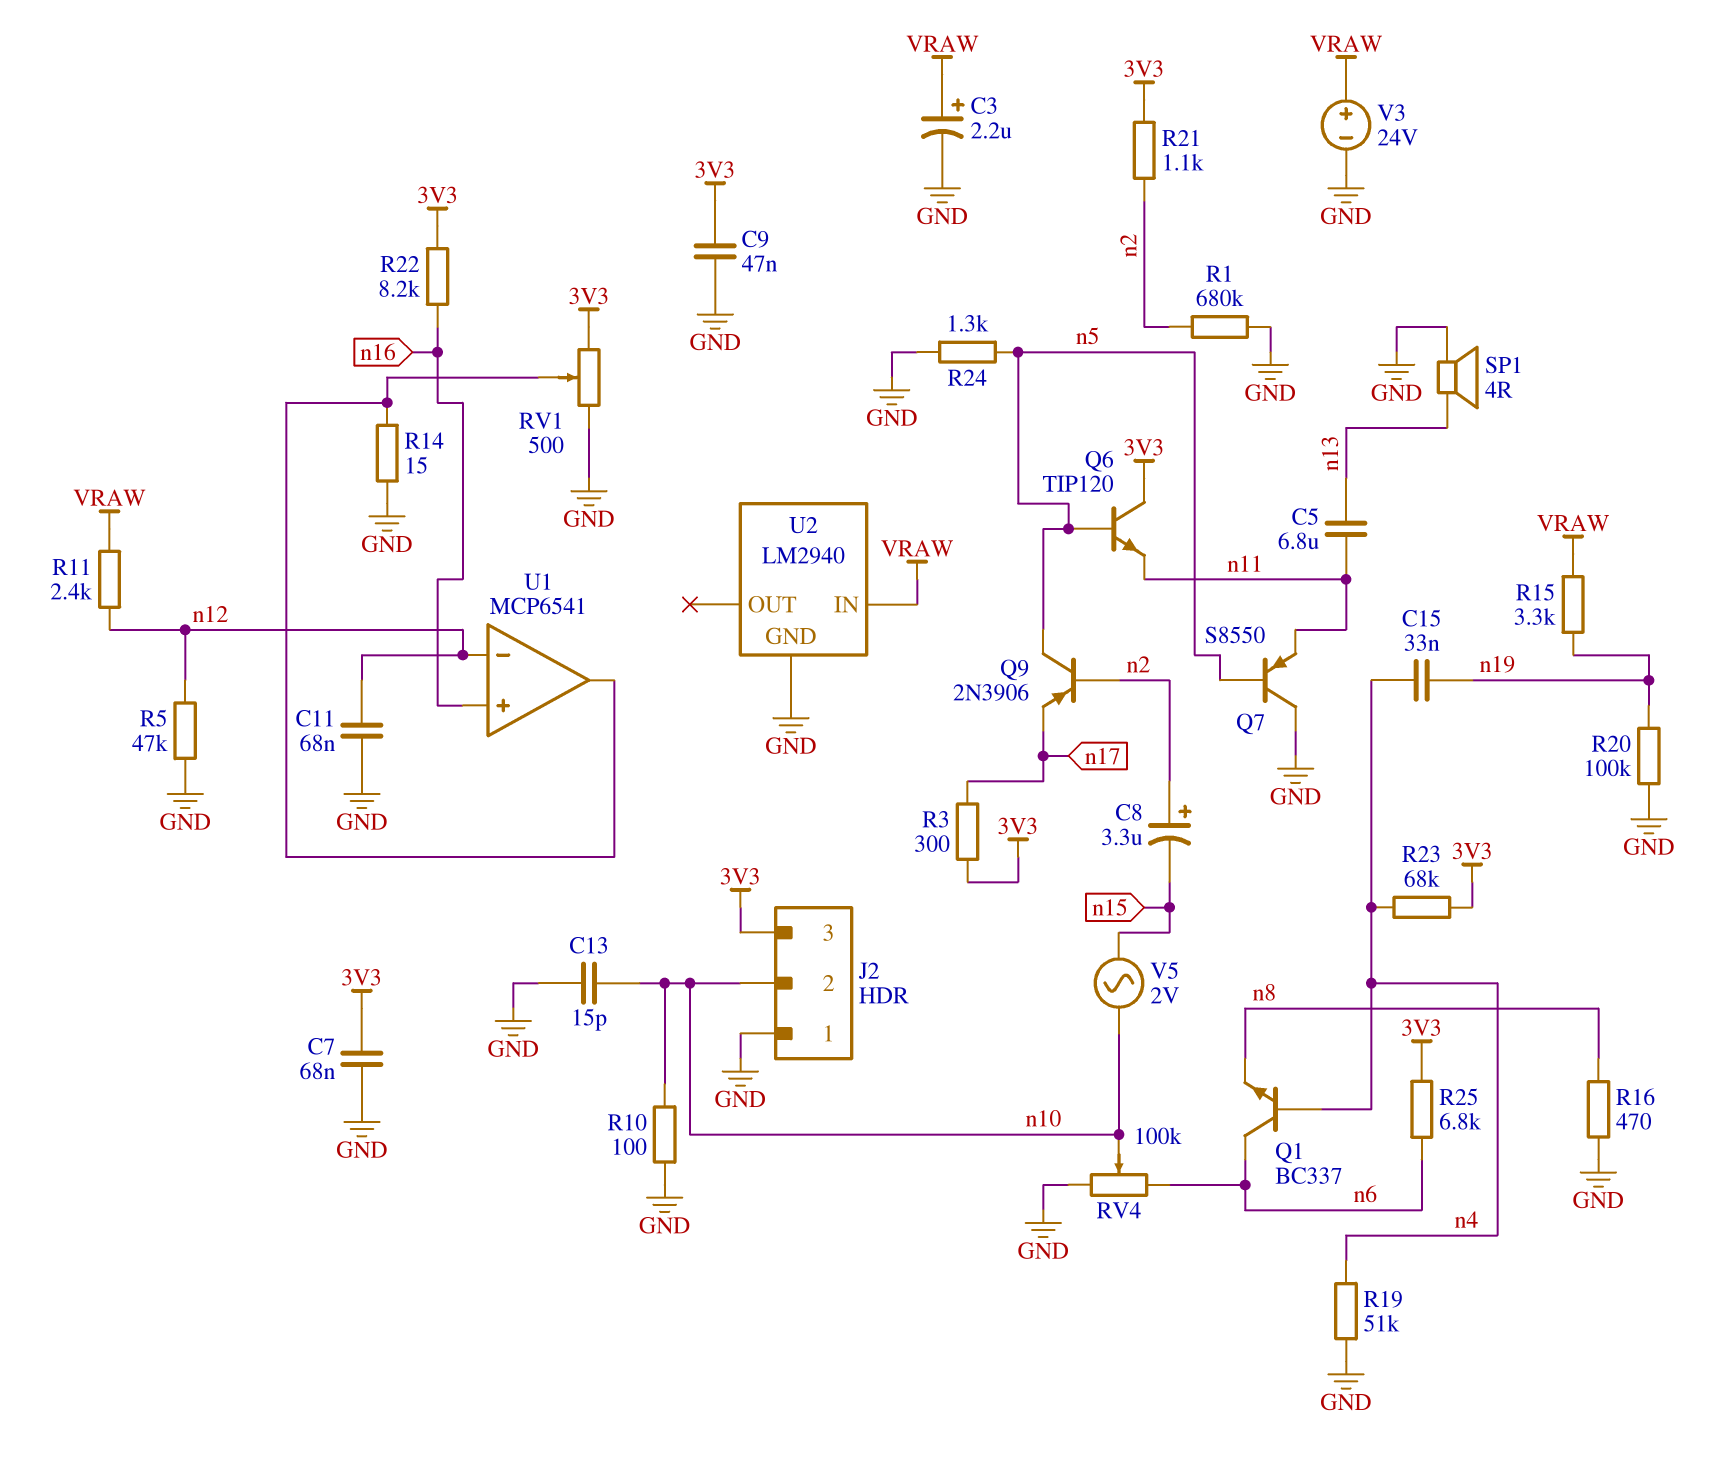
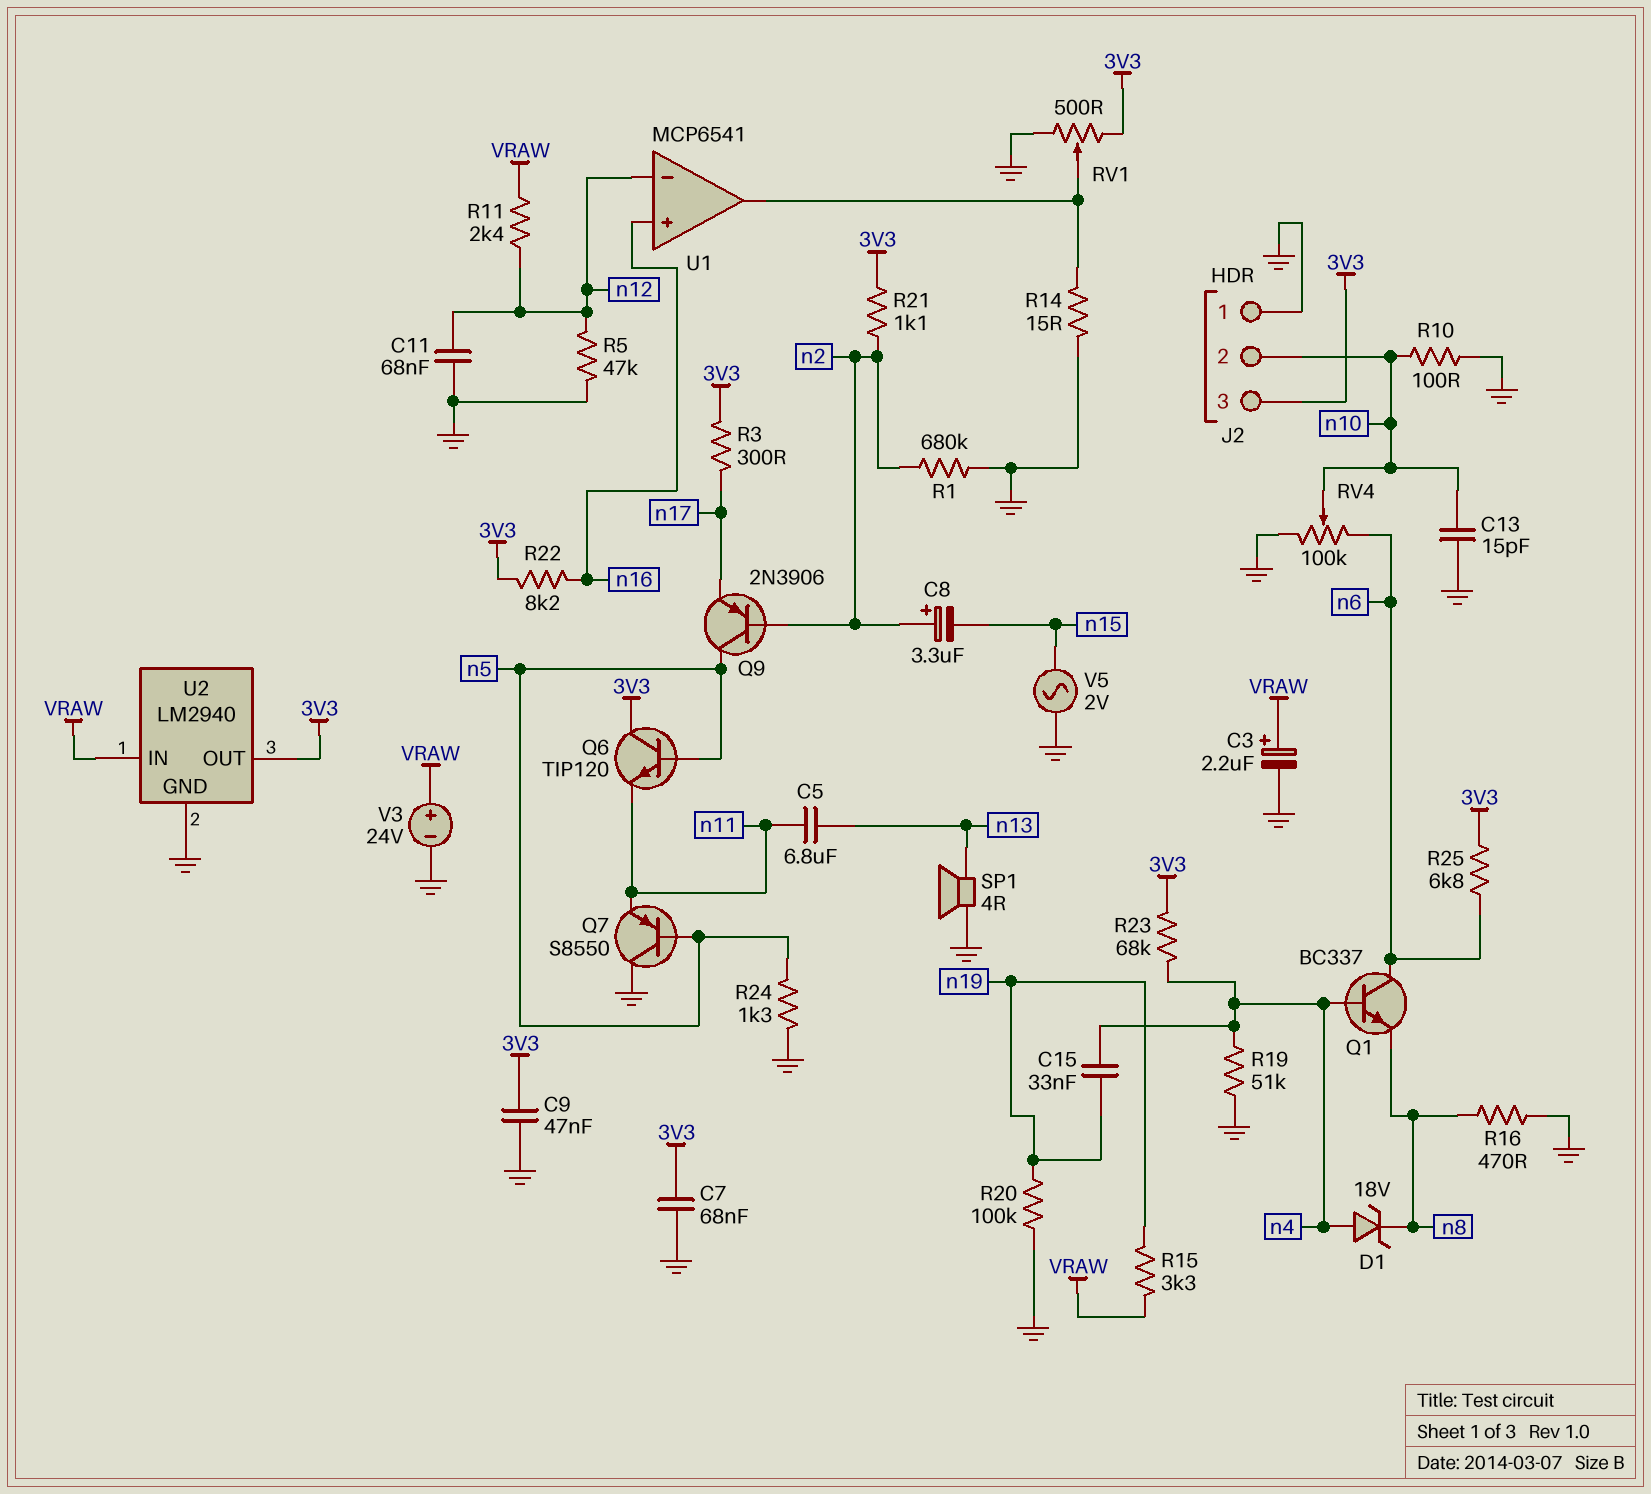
D1: none -> zener 18V (A n4, K n8)
U2 pin OUT: none -> 3V3
V5: AC 2V (n10, n15) -> AC 2V (GND, n15)

